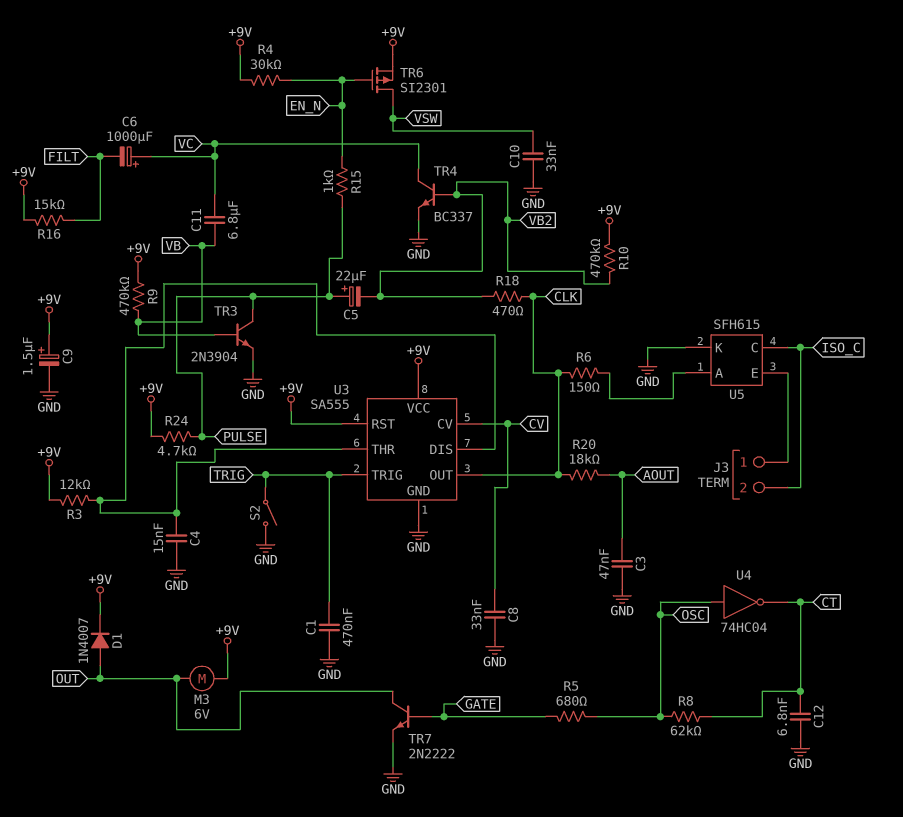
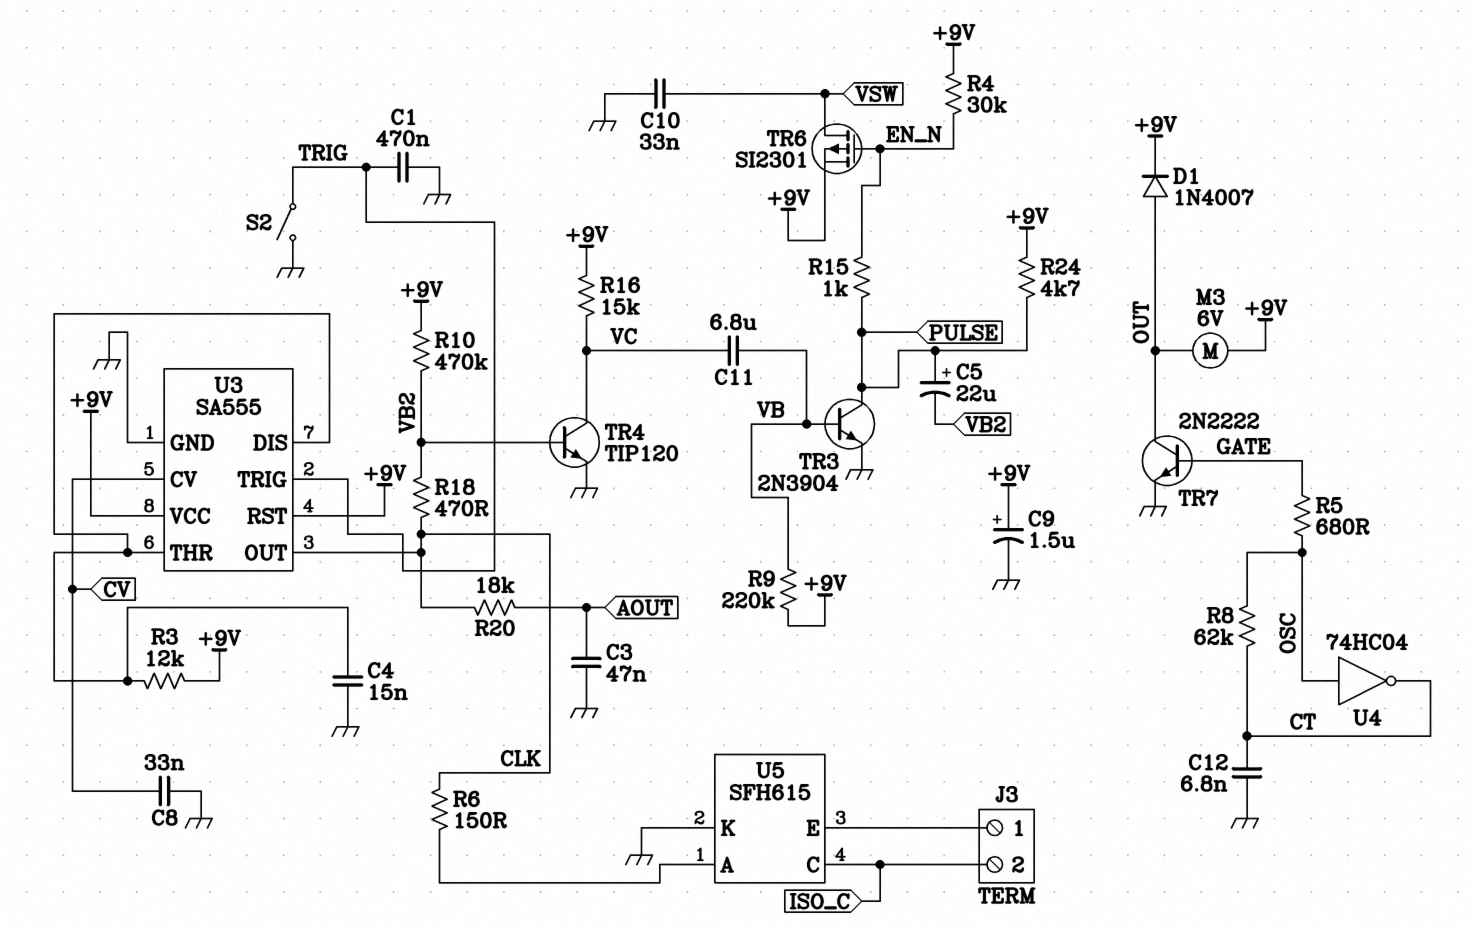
C6: 1000uF (plus VC, minus FILT) -> none
R9: 470k (+9V, VB) -> 220k (+9V, VB)
R16: 15k (+9V, FILT) -> 15k (+9V, VC)
TR4: NPN BC337 (B VB2, C VC, E GND) -> NPN TIP120 (B VB2, C VC, E GND)

